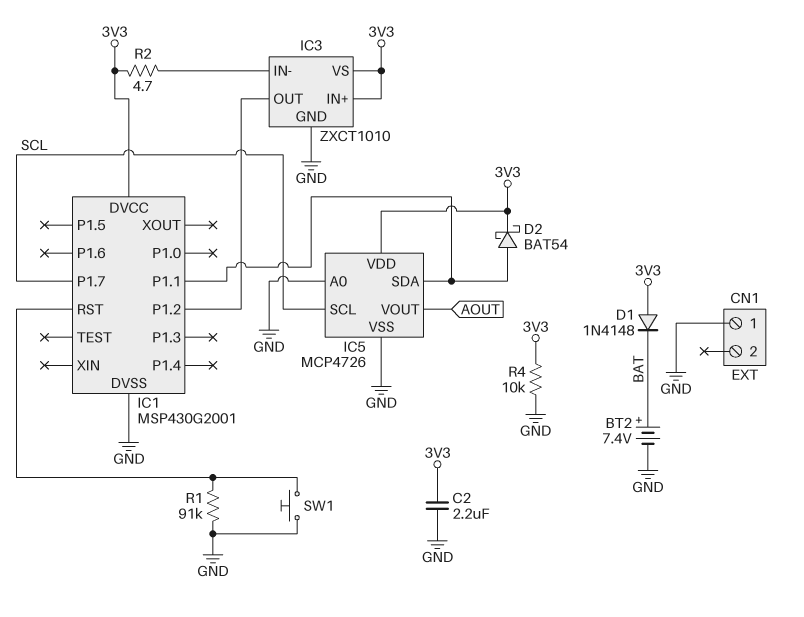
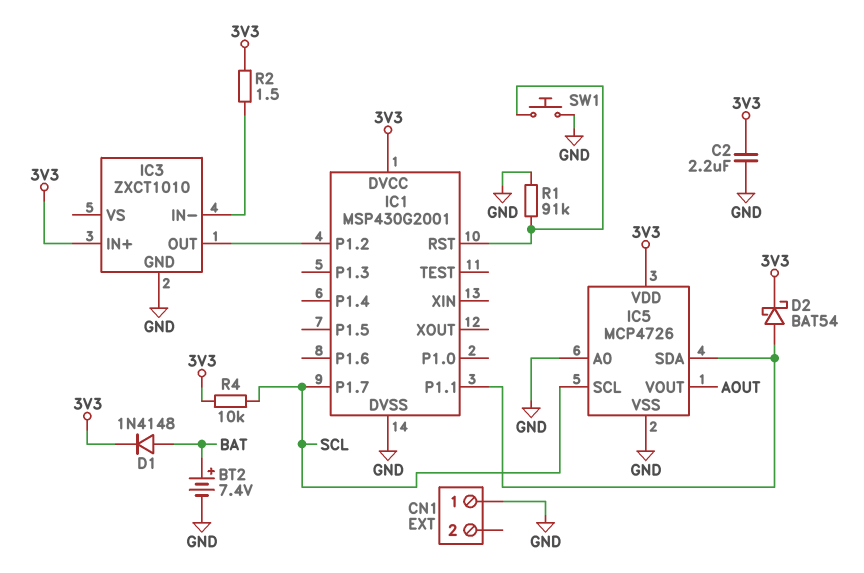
D1: diode 1N4148 (A 3V3, K BAT) -> diode 1N4148 (A BAT, K 3V3)
IC3 pin VS: 3V3 -> none
R2: 4.7 (3V3, IC3/IN-) -> 1.5 (3V3, IC3/IN-)
R4: 10k (3V3, GND) -> 10k (3V3, SCL)

